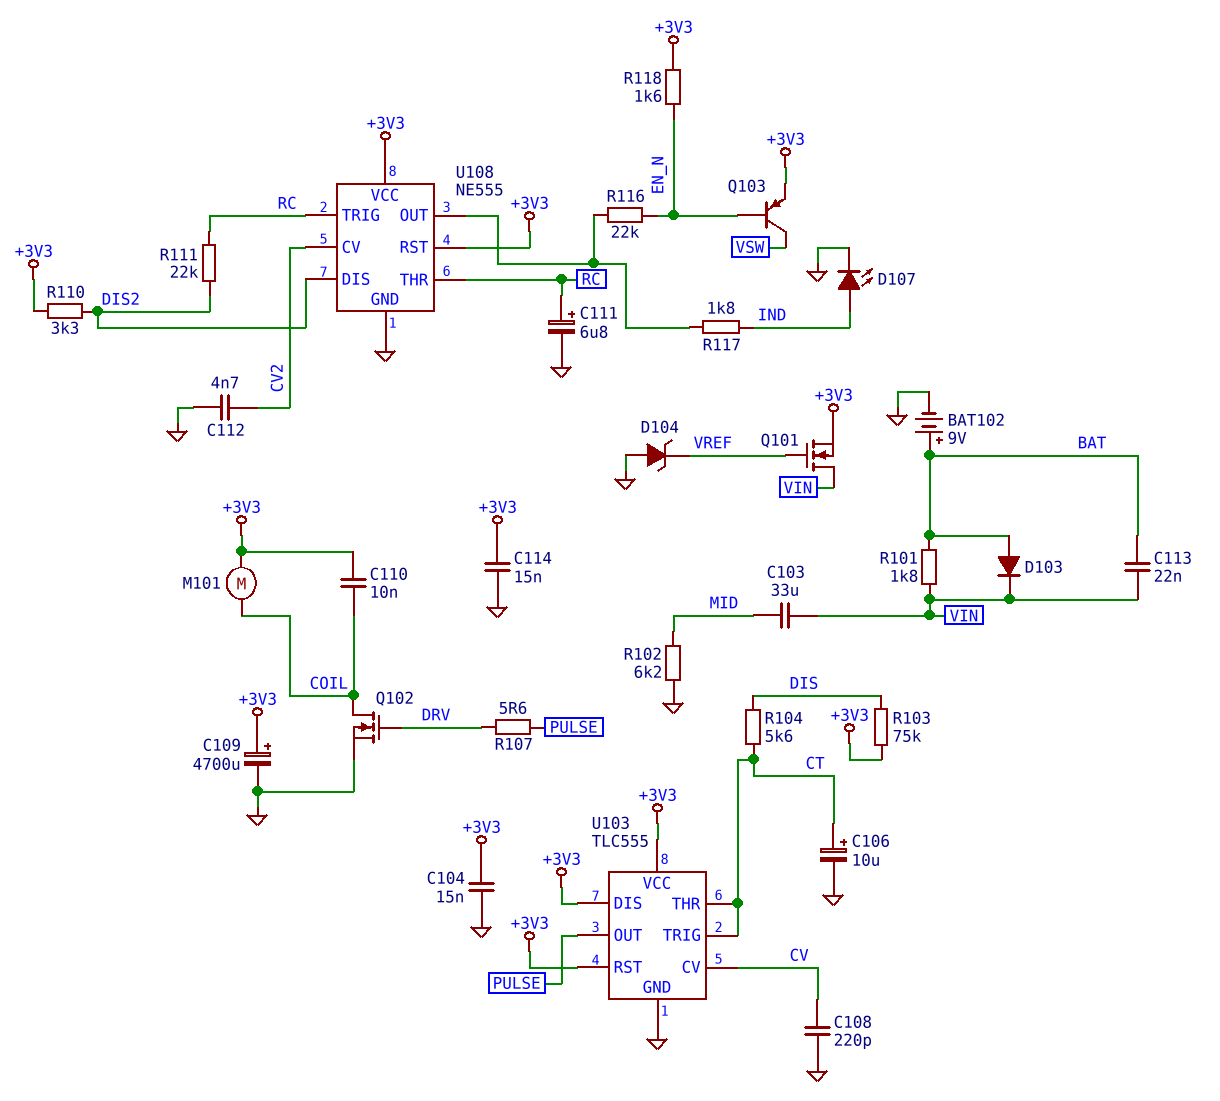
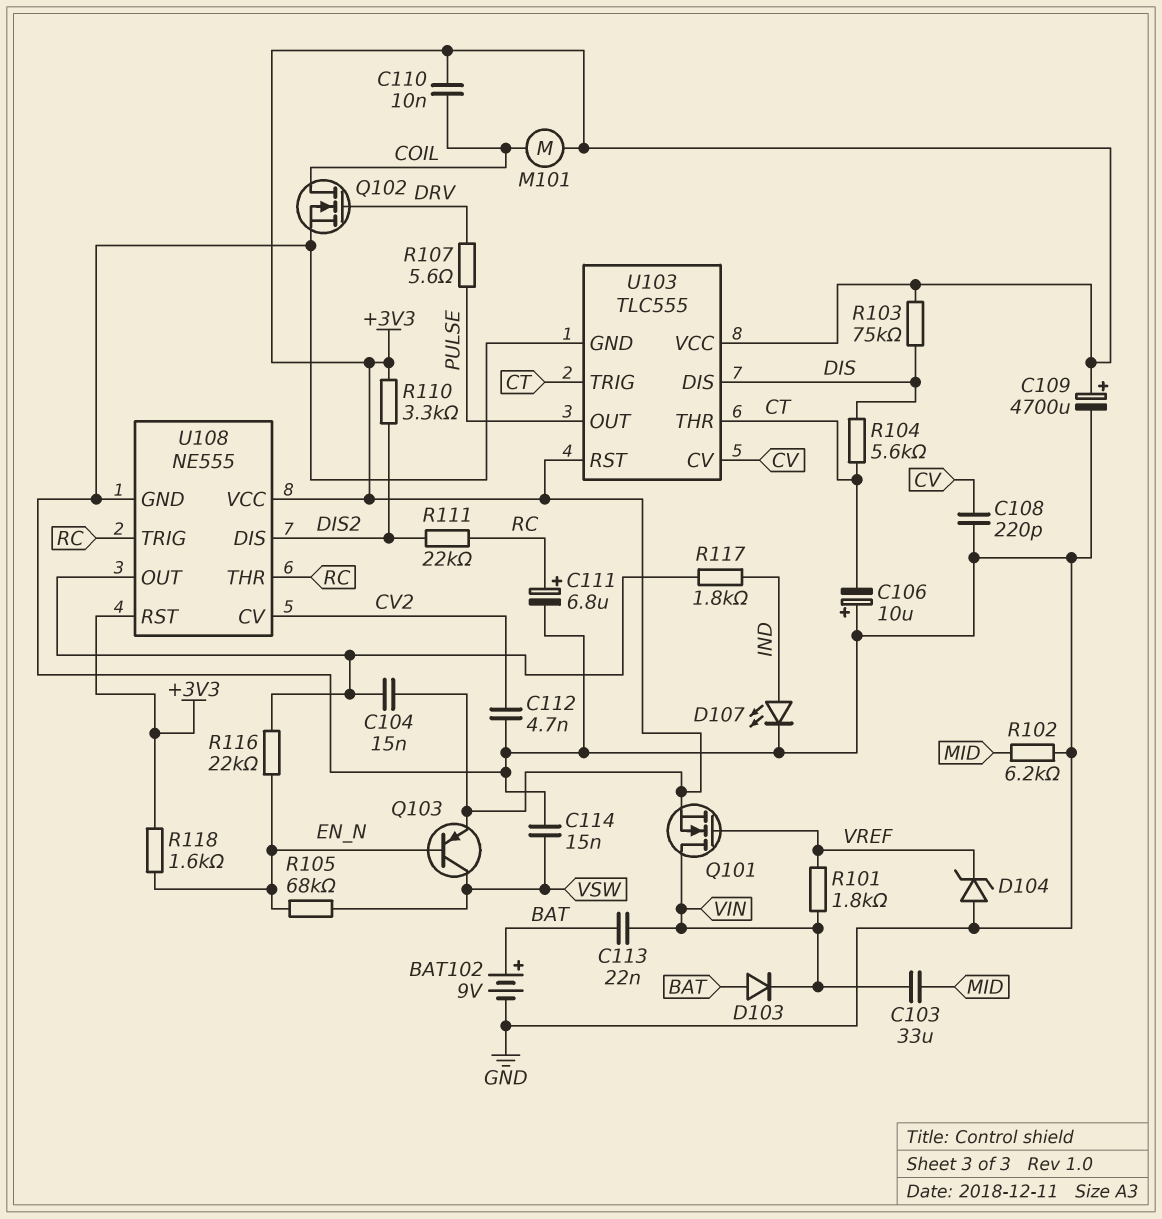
C104: 15nF (+3V3, GND) -> 15nF (+3V3, U108/OUT)
C106: 10uF (plus CT, minus GND) -> 10uF (plus GND, minus CT)
C114: 15nF (+3V3, GND) -> 15nF (GND, VSW)
R101: 1.8k (BAT, VIN) -> 1.8k (VIN, VREF)
R105: none -> 68k (EN_N, VSW)
U103 pin DIS: +3V3 -> DIS

